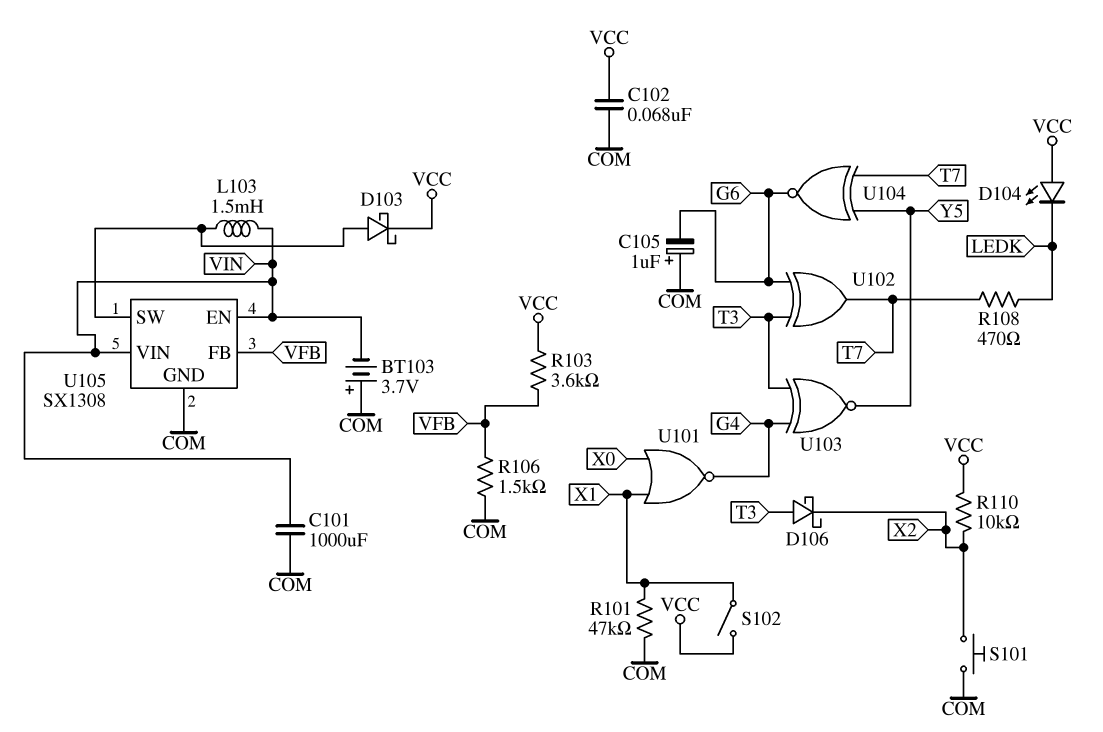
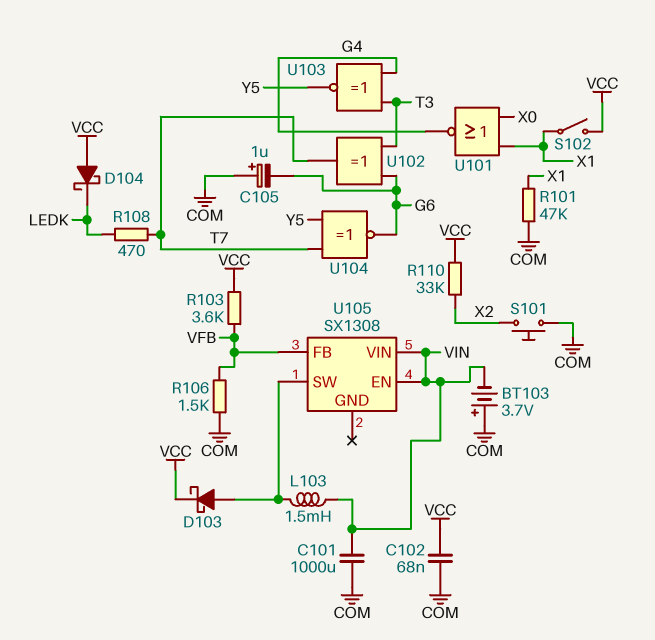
D104: LED (A VCC, K LEDK) -> schottky (A VCC, K LEDK)
D106: schottky (A T3, K X2) -> none
R110: 10k (VCC, X2) -> 33k (VCC, X2)
U105 pin GND: COM -> none

